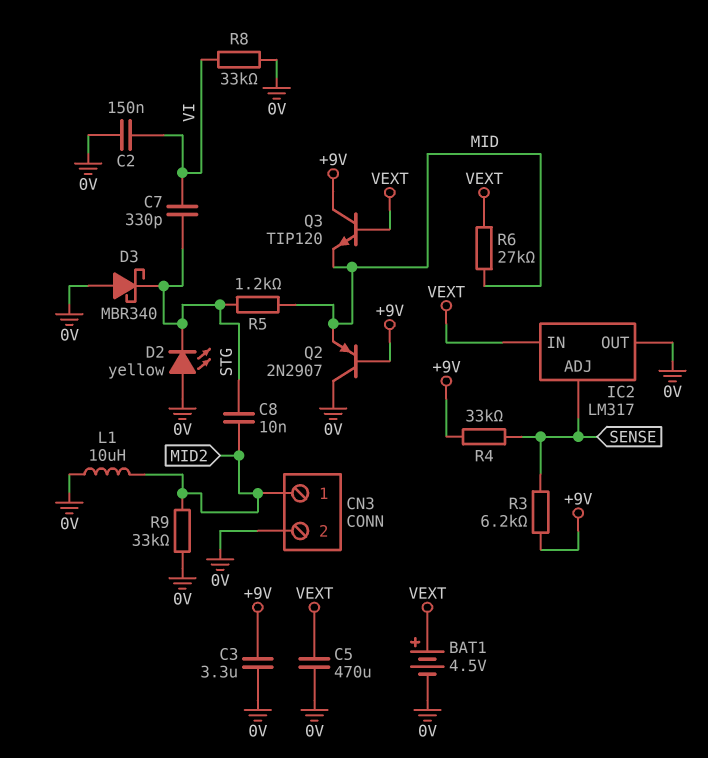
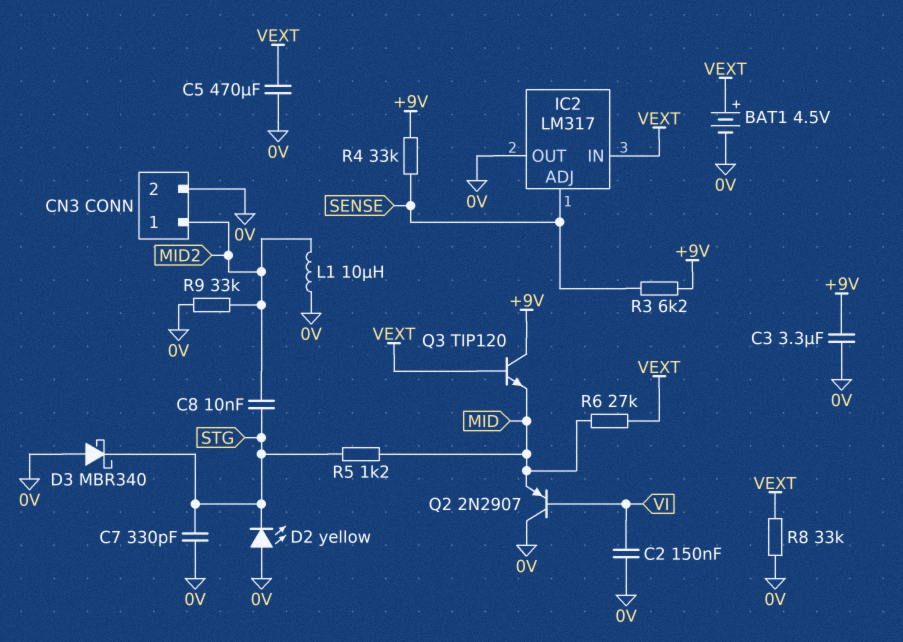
C7: 330pF (STG, VI) -> 330pF (0V, STG)
Q2: PNP 2N2907 (B +9V, C 0V, E MID) -> PNP 2N2907 (B VI, C 0V, E MID)
R8: 33k (0V, VI) -> 33k (0V, VEXT)

